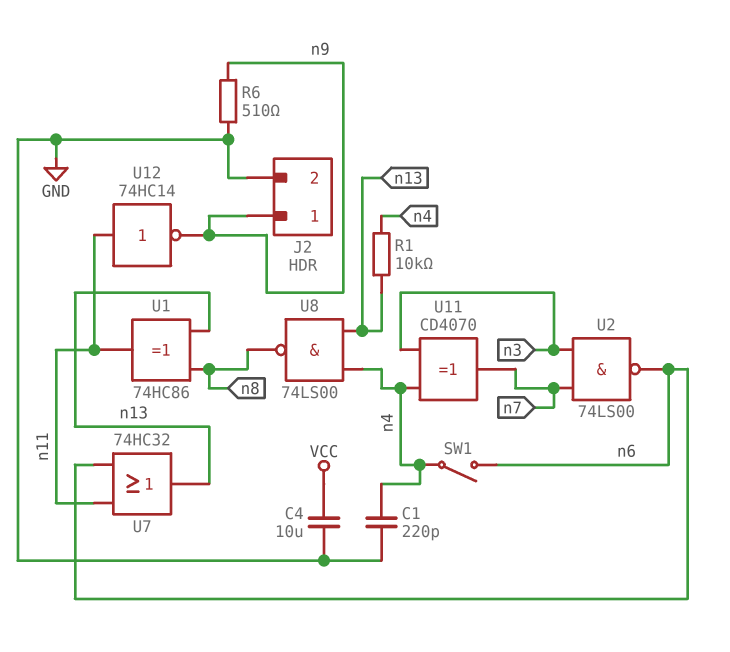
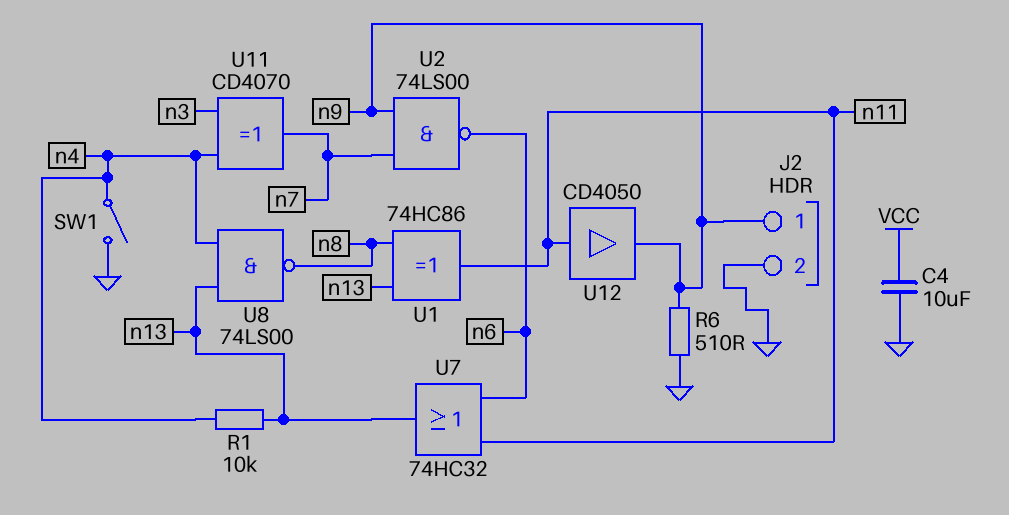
C1: 220pF (GND, n4) -> none
SW1: switch (n4, n6) -> switch (GND, n4)
U2: NAND 74LS00 (in n3, in n7, out n6) -> NAND 74LS00 (in n7, in n9, out n6)
U12: NOT 74HC14 (in n11, out n9) -> buffer CD4050 (in n11, out n9)

